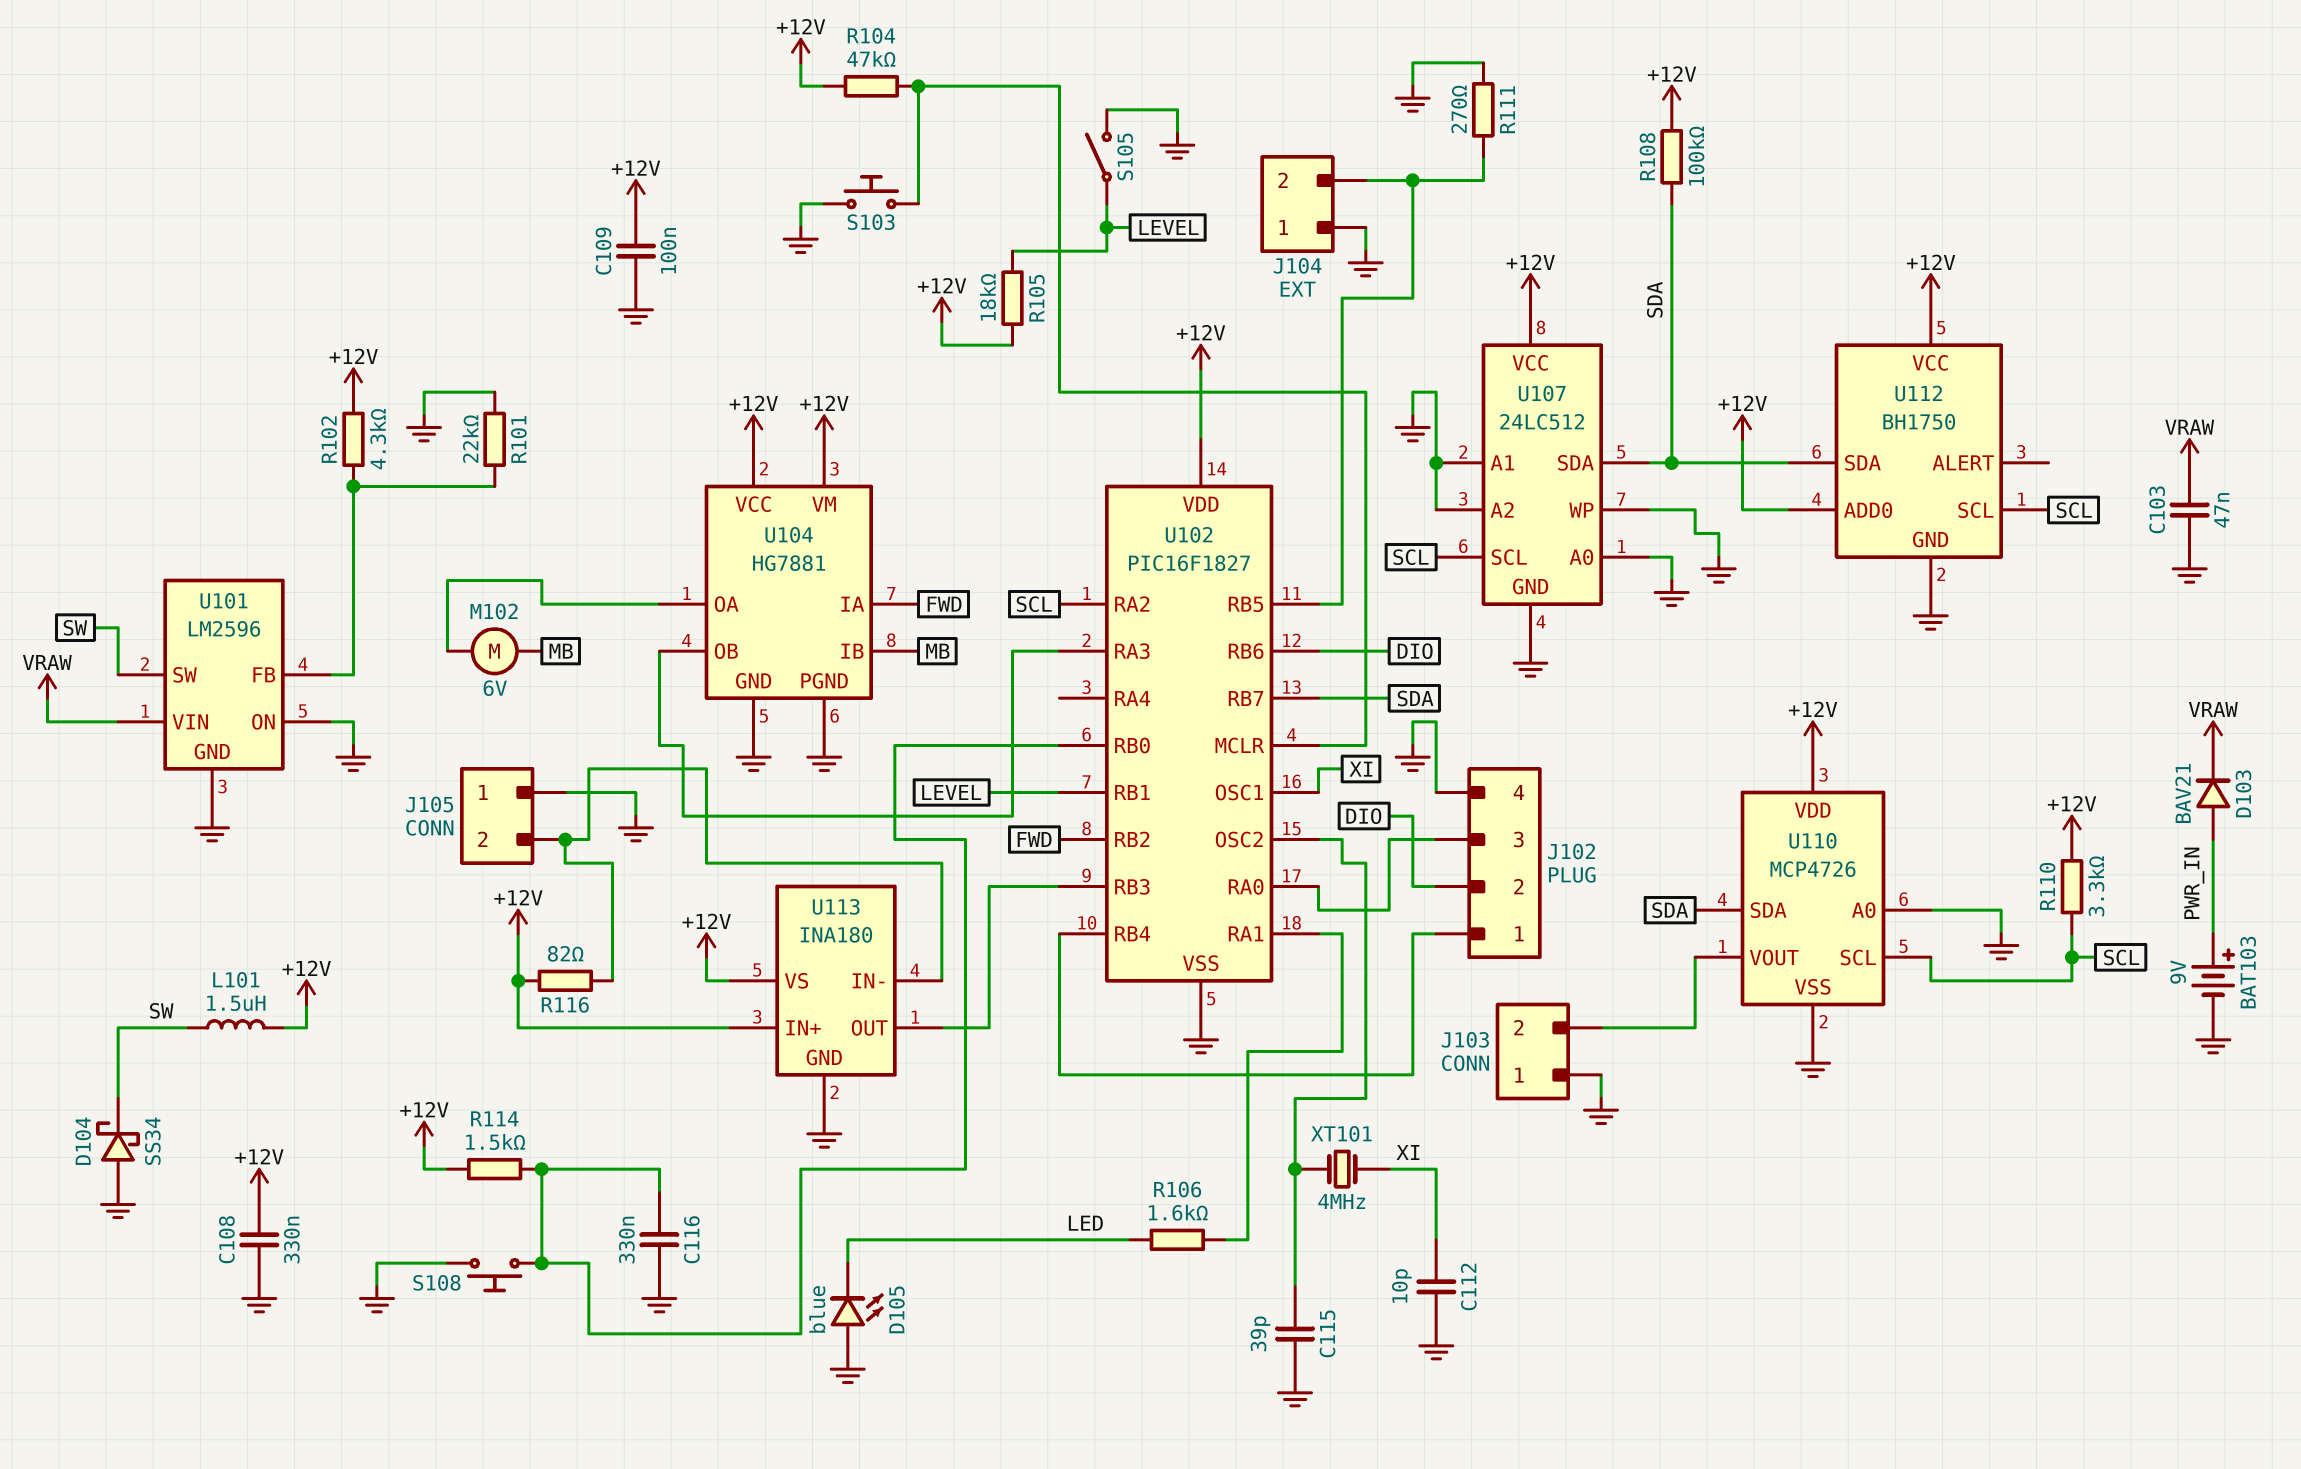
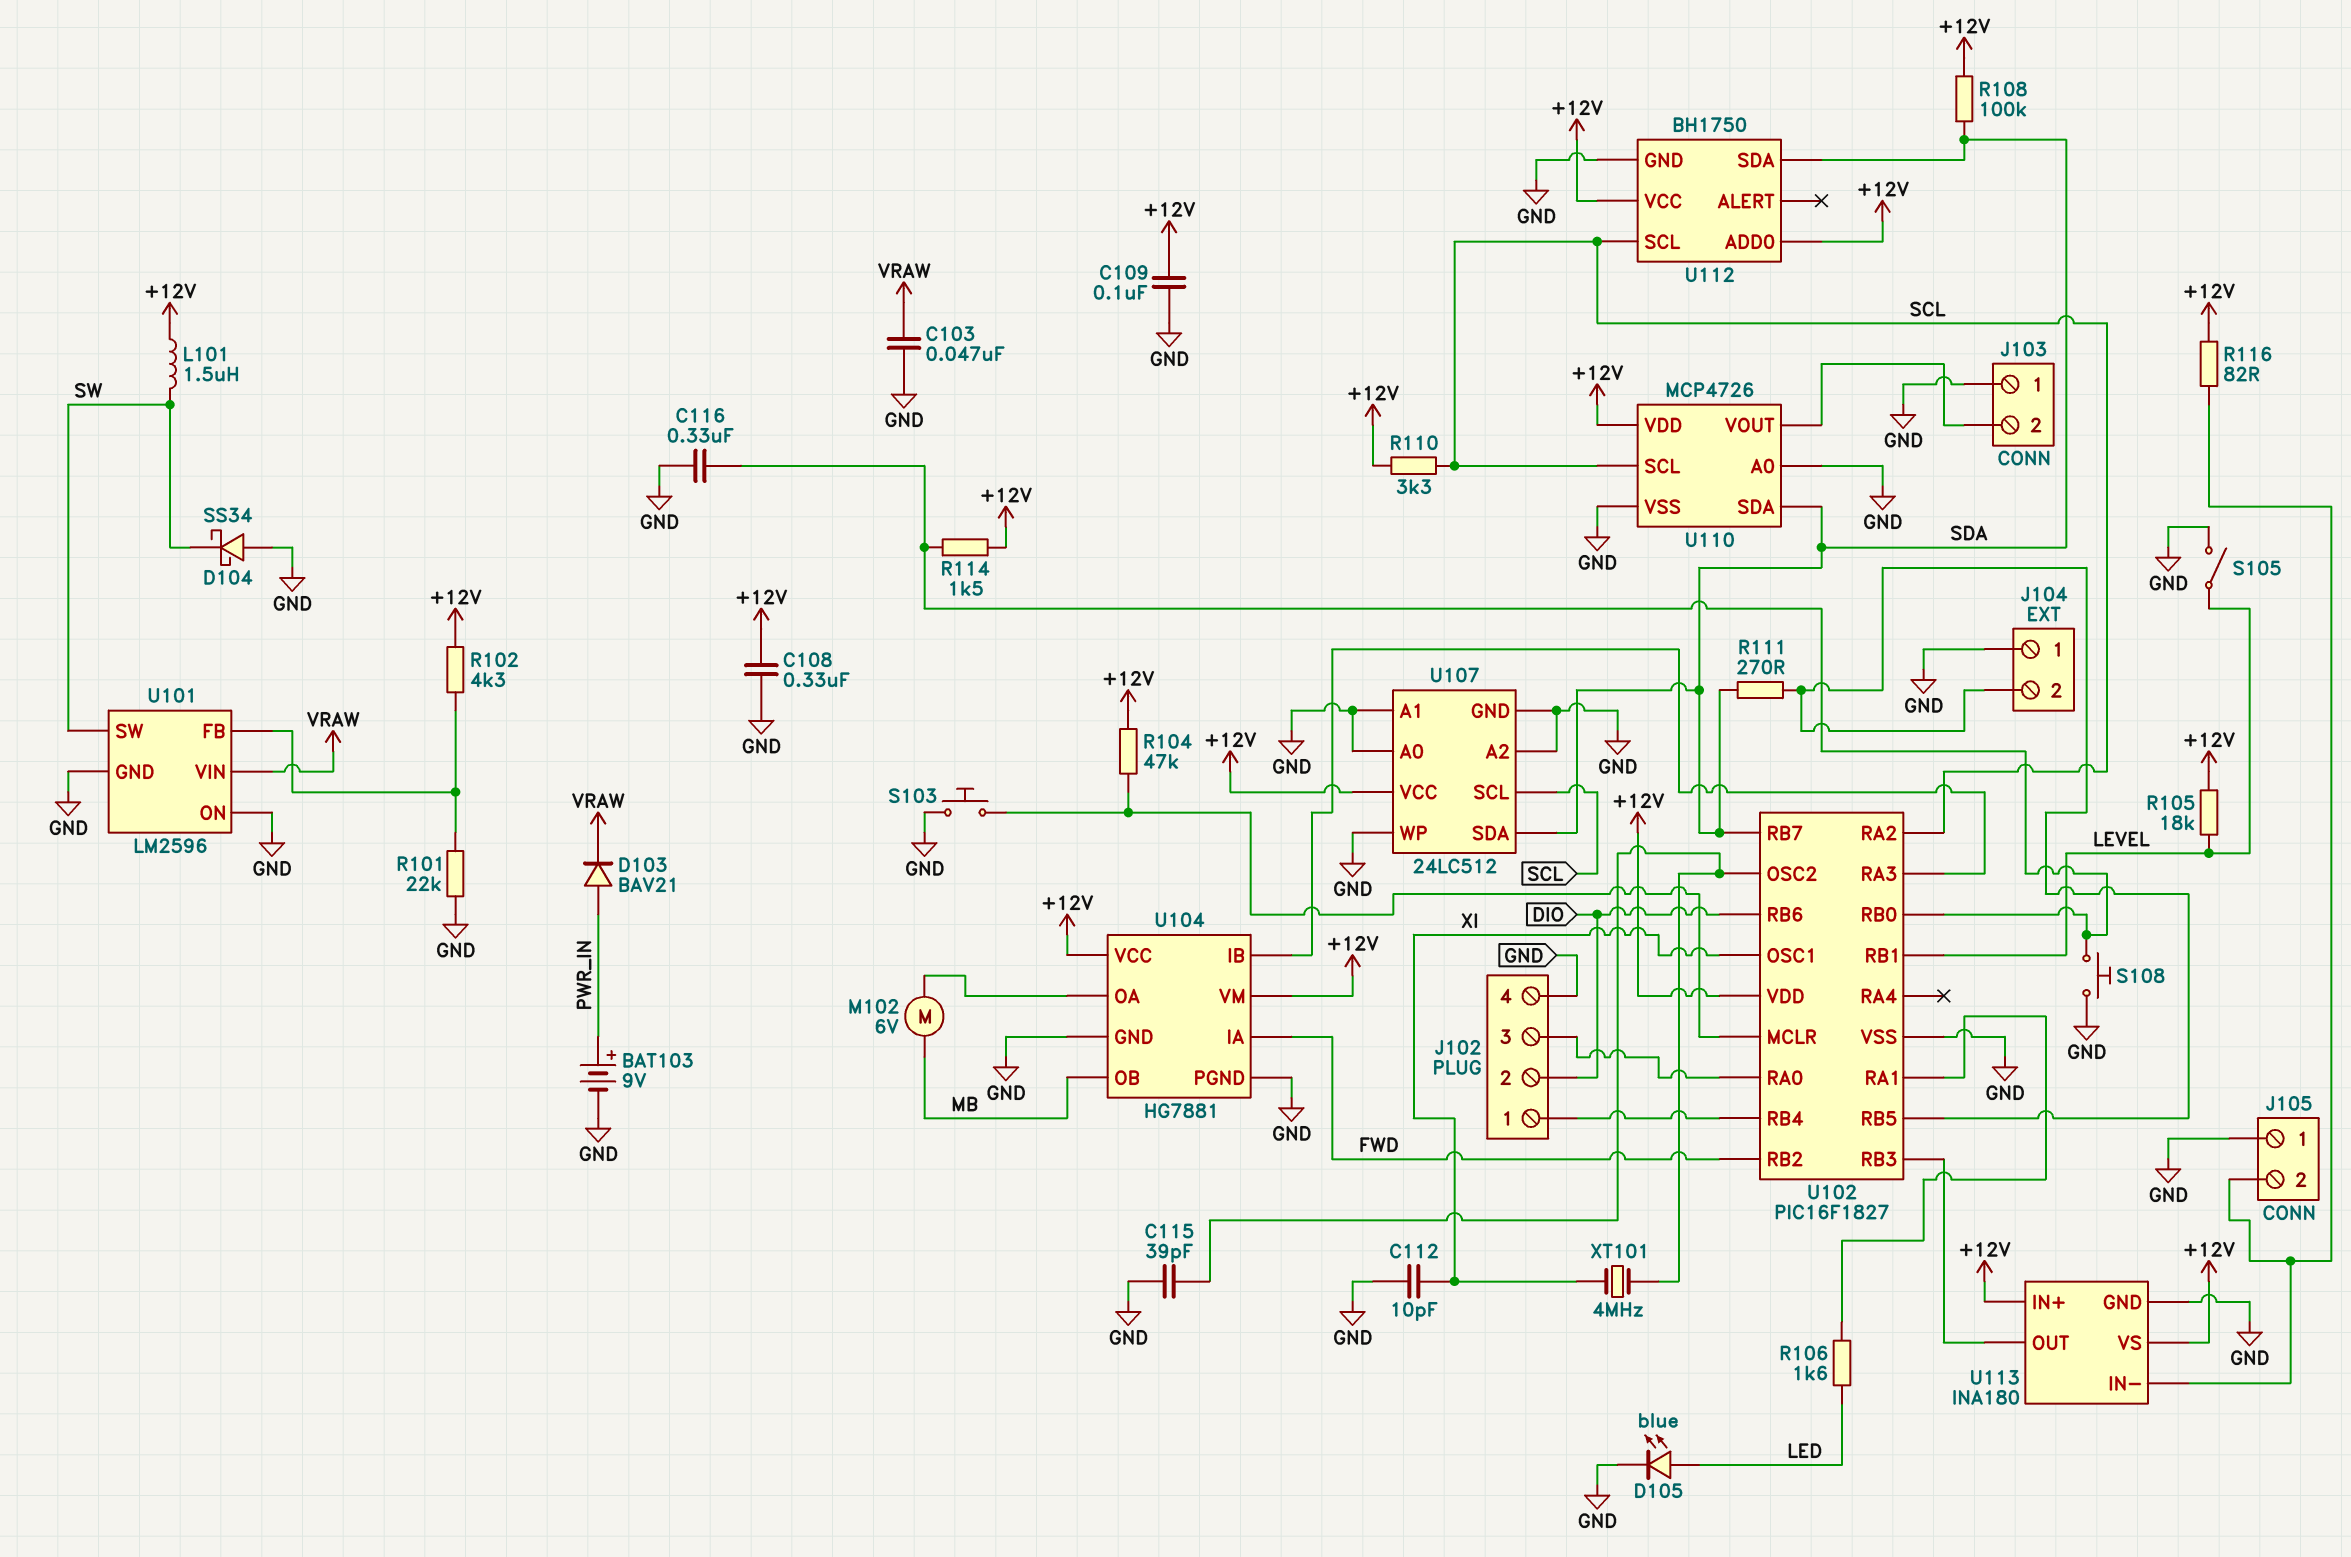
D105: LED blue (A GND, K LED) -> LED blue (A LED, K GND)
R111: 270 (GND, J104/2) -> 270 (J104/2, SDA)
U104 pin IB: MB -> U102/RA3
U104 pin OB: U102/RA3 -> MB

